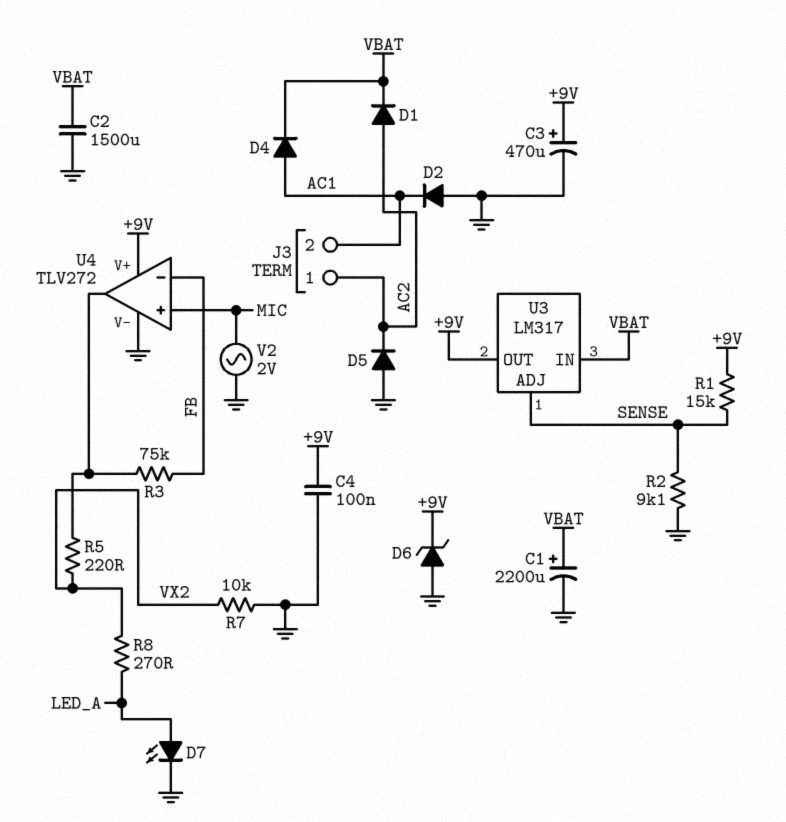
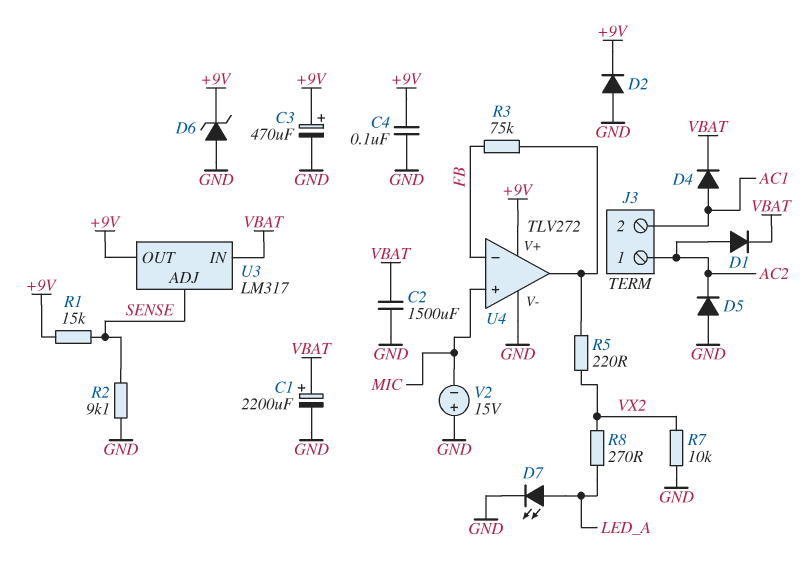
D2: diode (A GND, K AC1) -> diode (A GND, K +9V)
V2: AC 2V (GND, MIC) -> 15V (plus GND, minus MIC)

